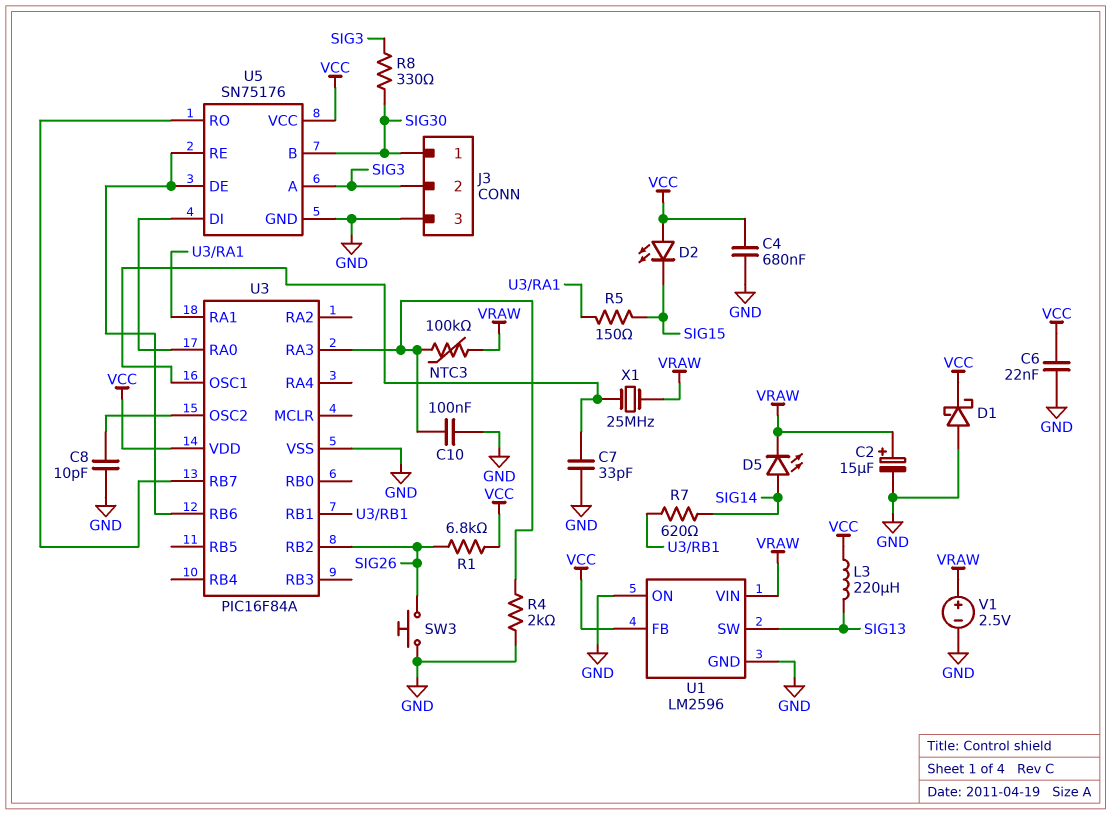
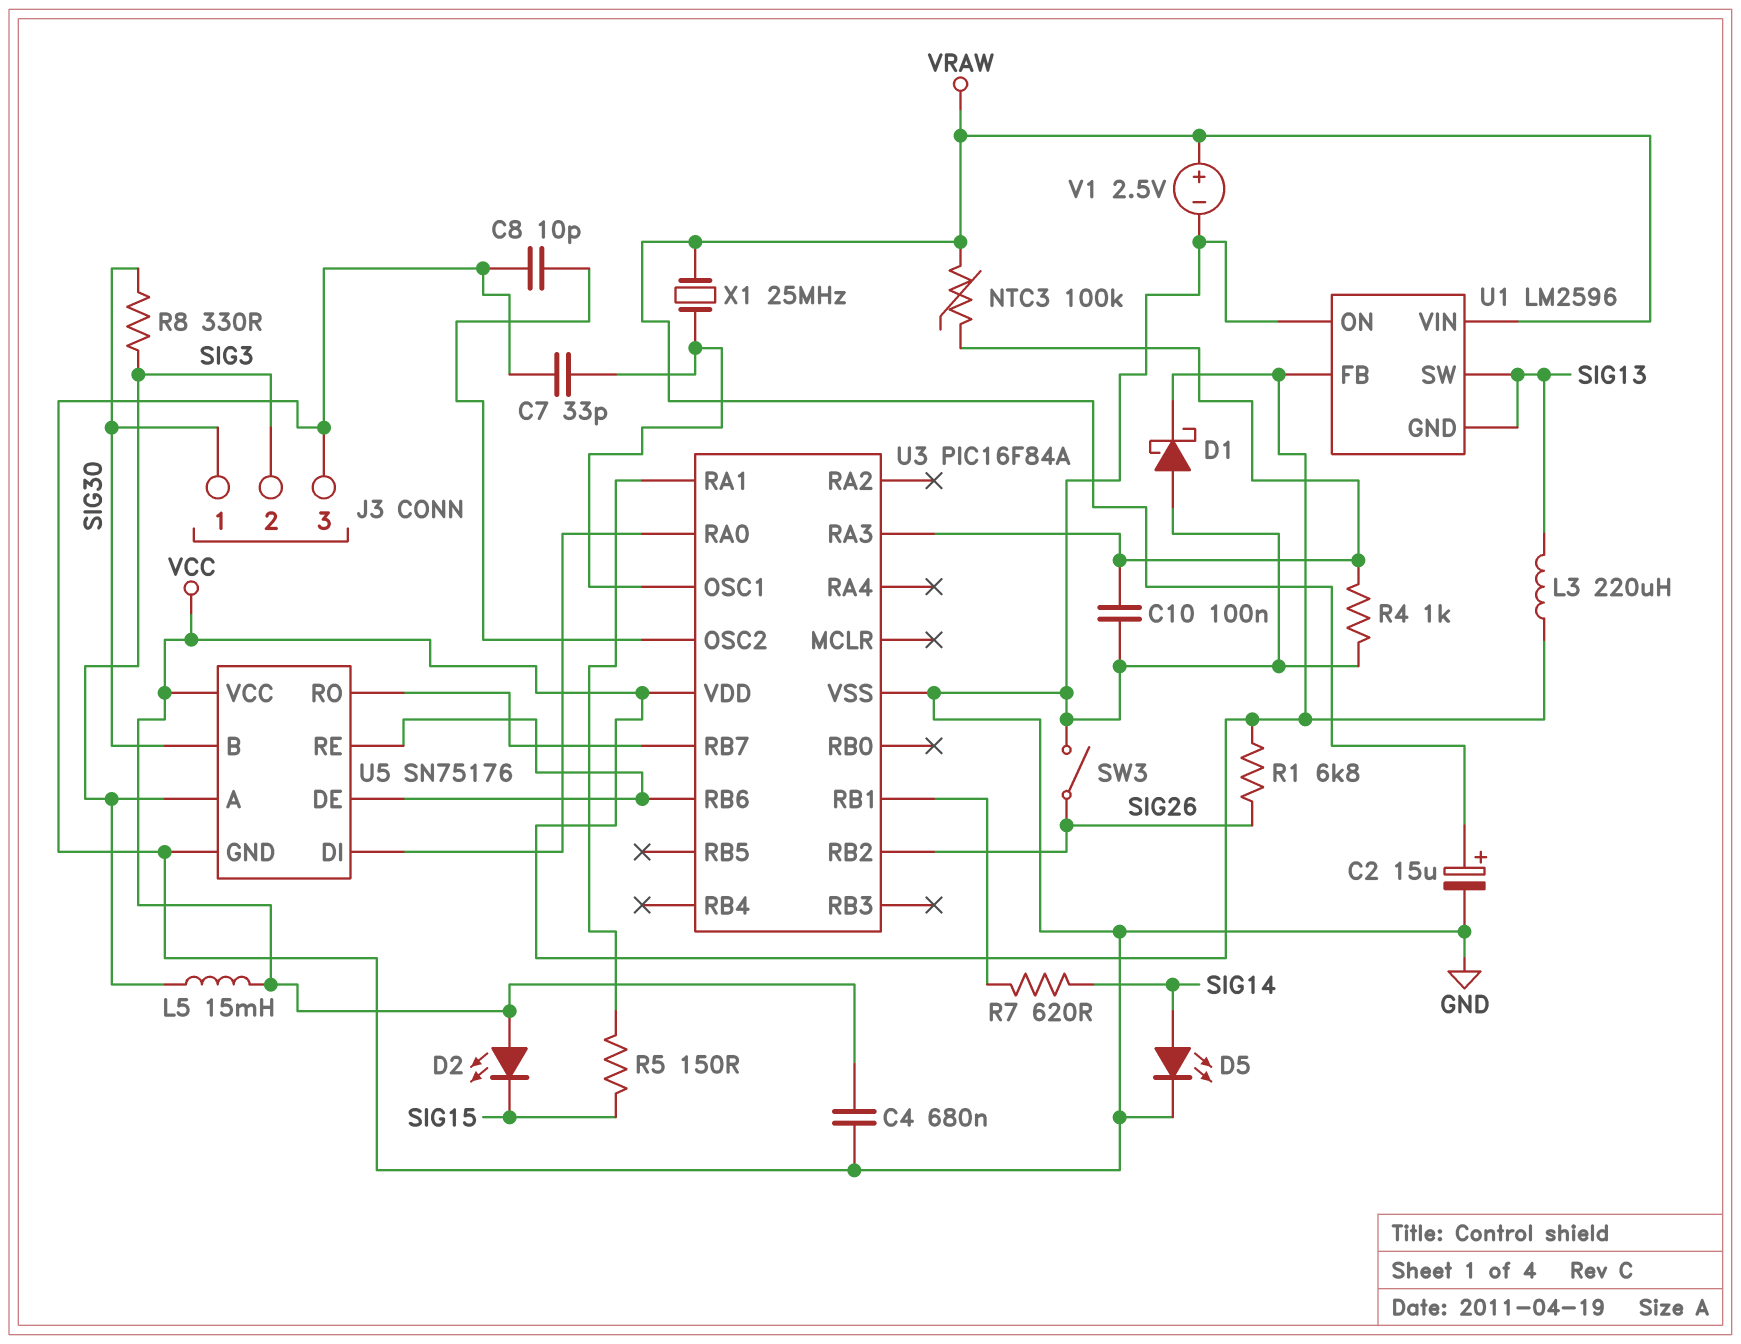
C6: 22nF (GND, VCC) -> none
D5: LED (A SIG14, K VRAW) -> LED (A SIG14, K GND)
L5: none -> 15mH (SIG3, VCC)
R4: 2k (GND, U3/RA3) -> 1k (GND, U3/RA3)
SW3: button (GND, SIG26) -> switch (GND, SIG26)
U1 pin GND: GND -> SIG13

